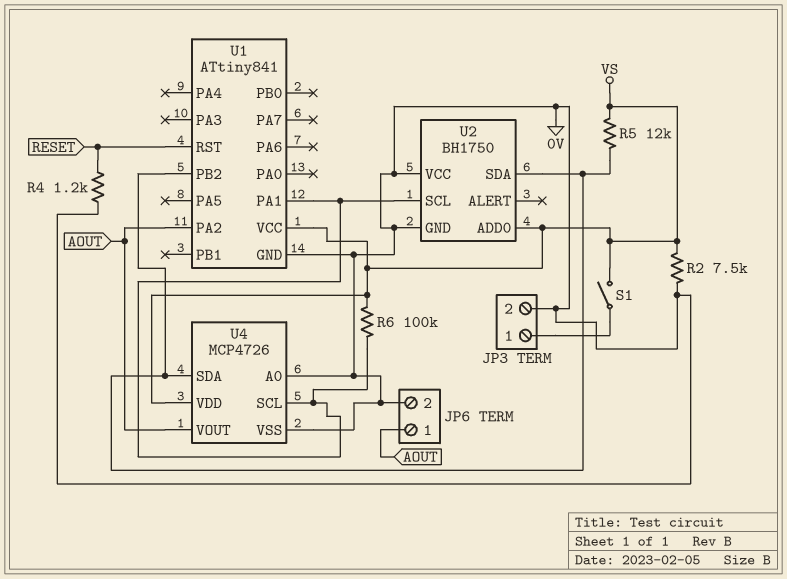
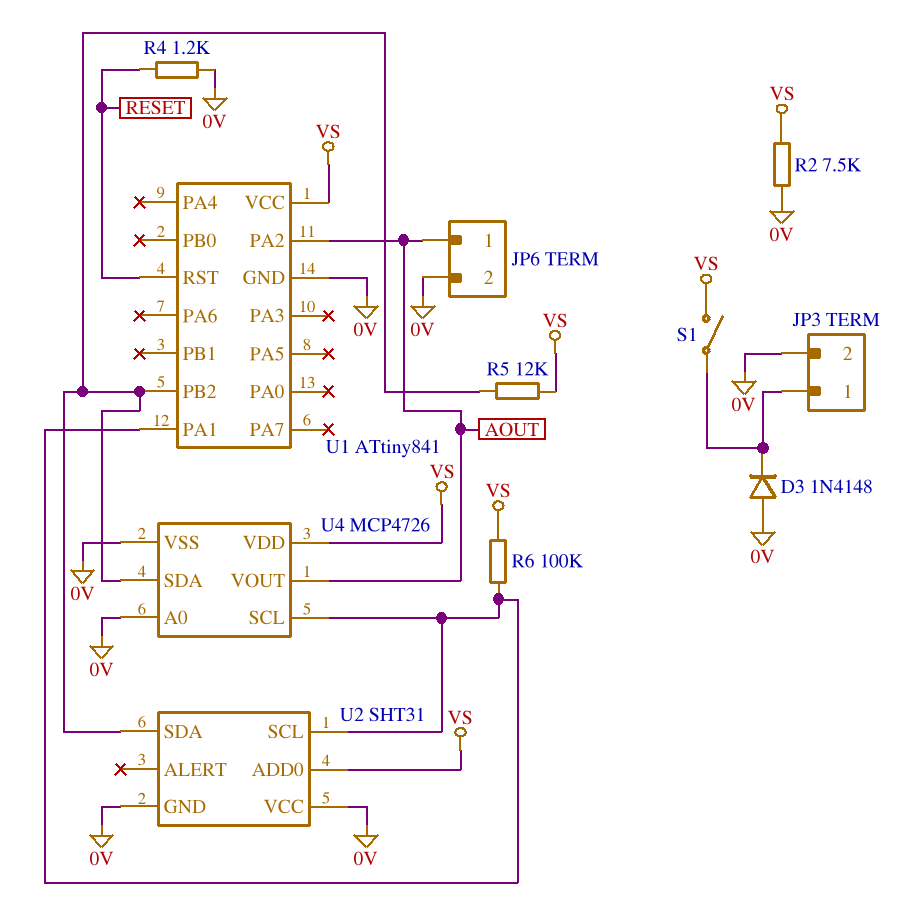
D3: none -> diode 1N4148 (A 0V, K JP3/1)
U2: BH1750 -> SHT31

